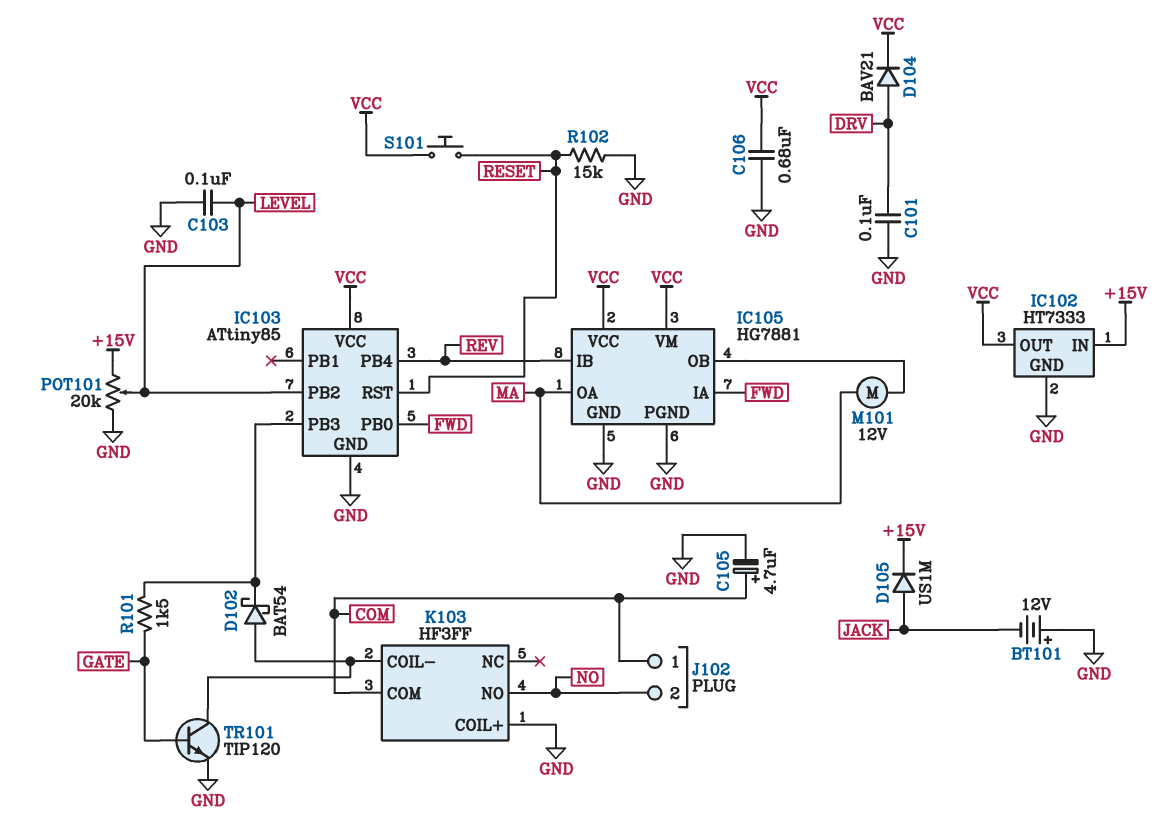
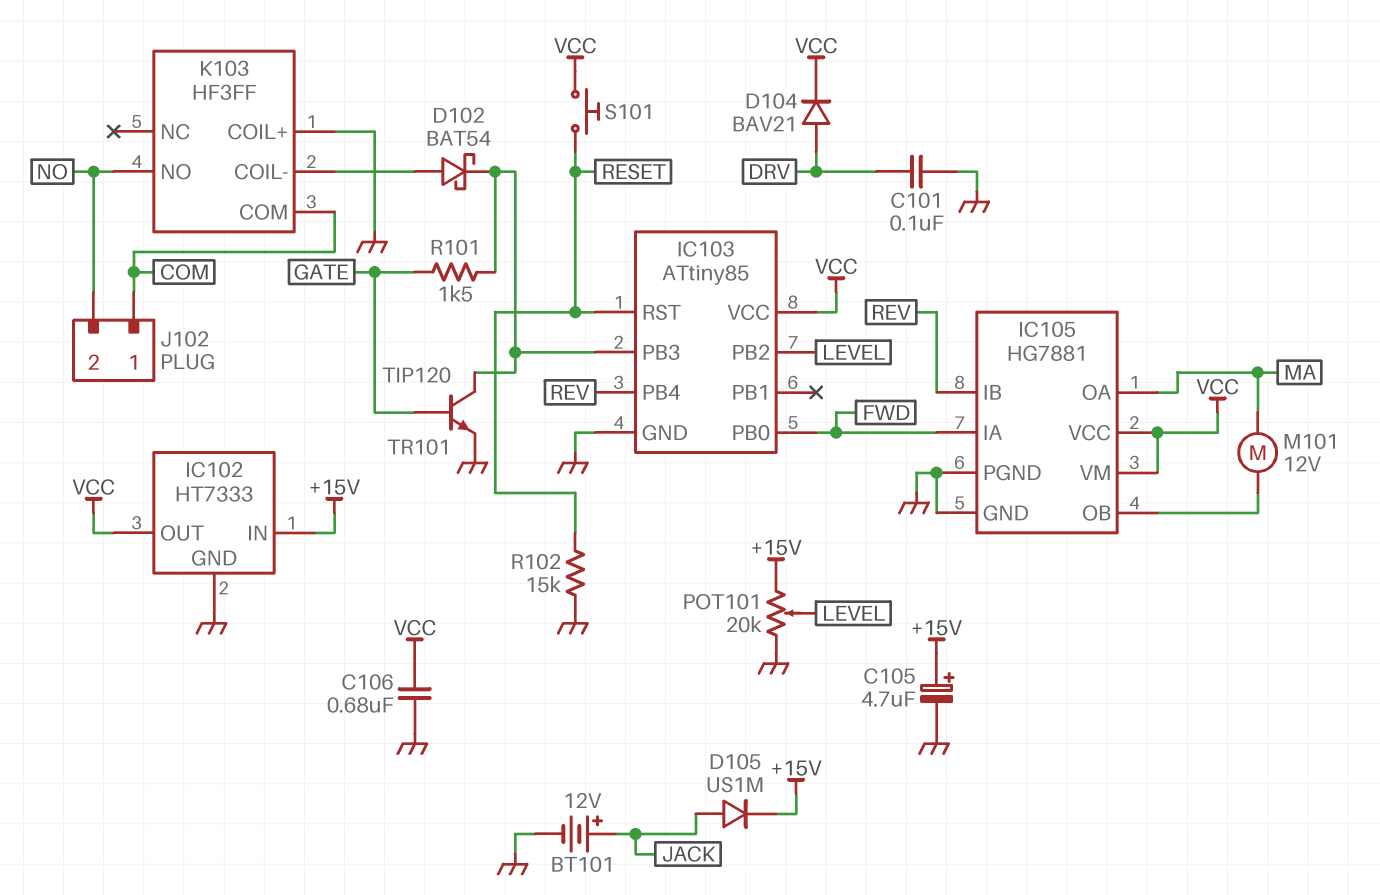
BT101: 12V (plus GND, minus JACK) -> 12V (plus JACK, minus GND)
C103: 100nF (GND, LEVEL) -> none
C105: 4.7uF (plus COM, minus GND) -> 4.7uF (plus +15V, minus GND)
TR101: NPN TIP120 (B GATE, C K103/COIL-, E GND) -> NPN TIP120 (B GATE, C IC103/PB3, E GND)

